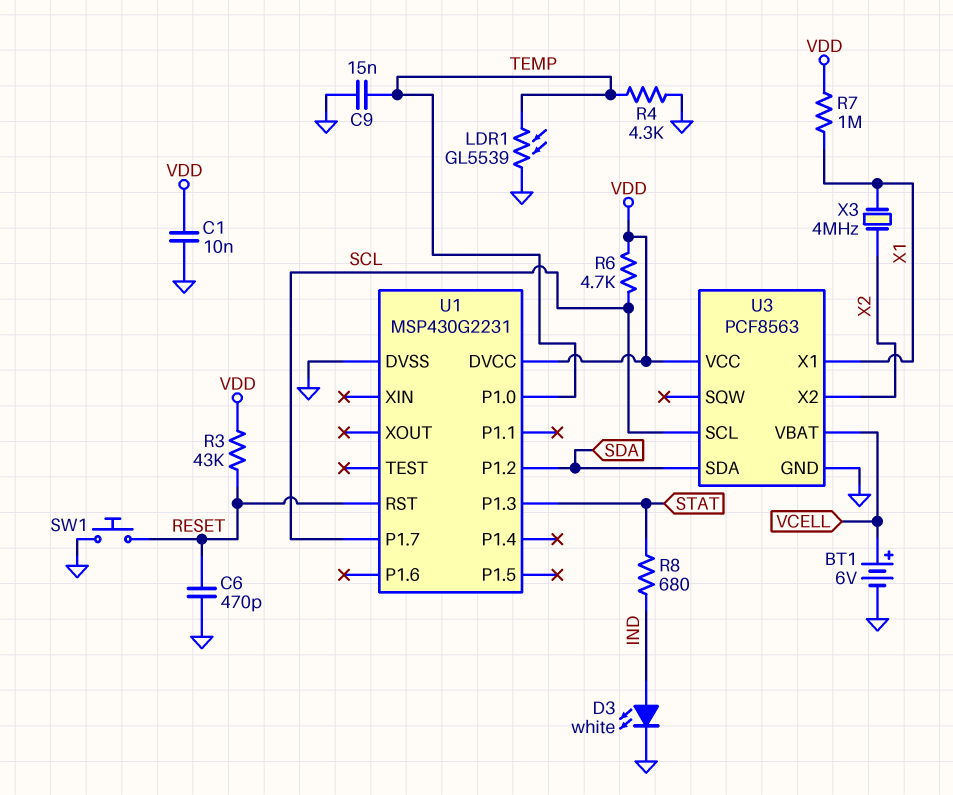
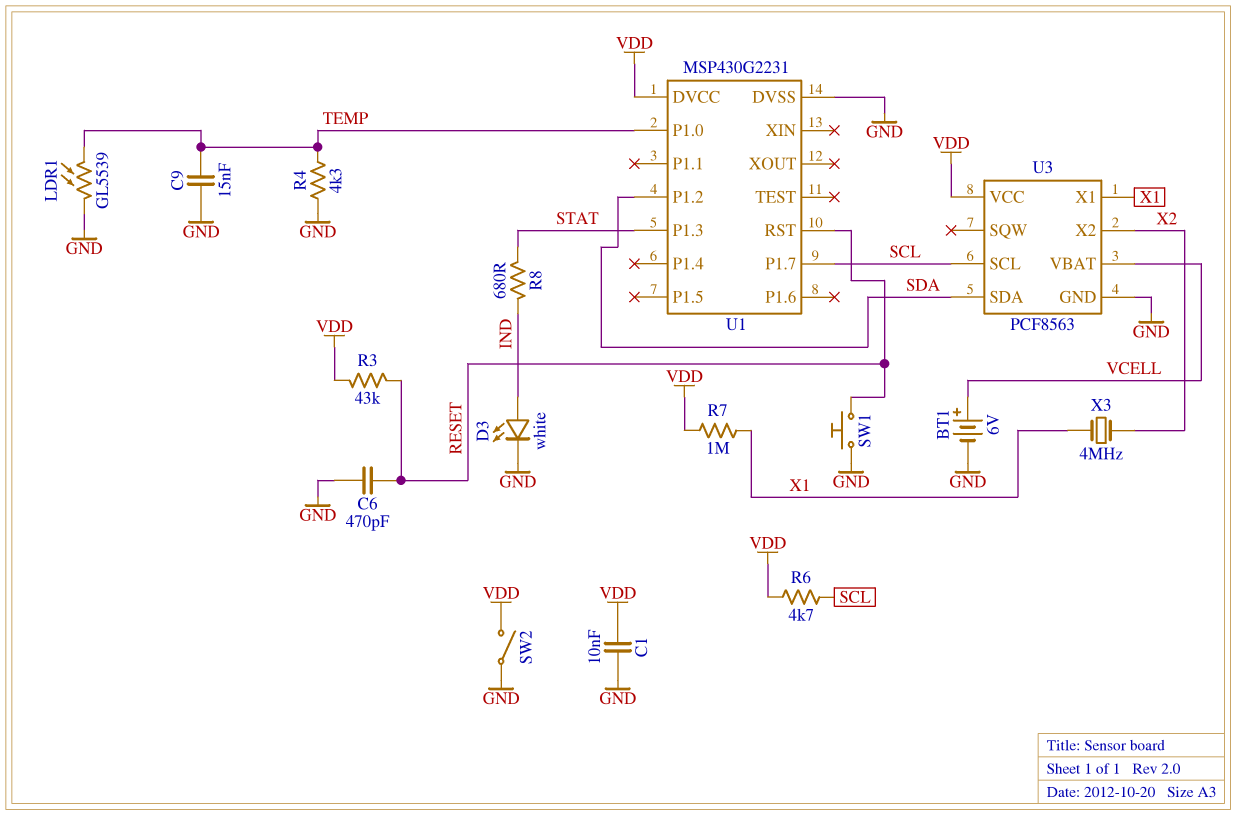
SW2: none -> switch (GND, VDD)

